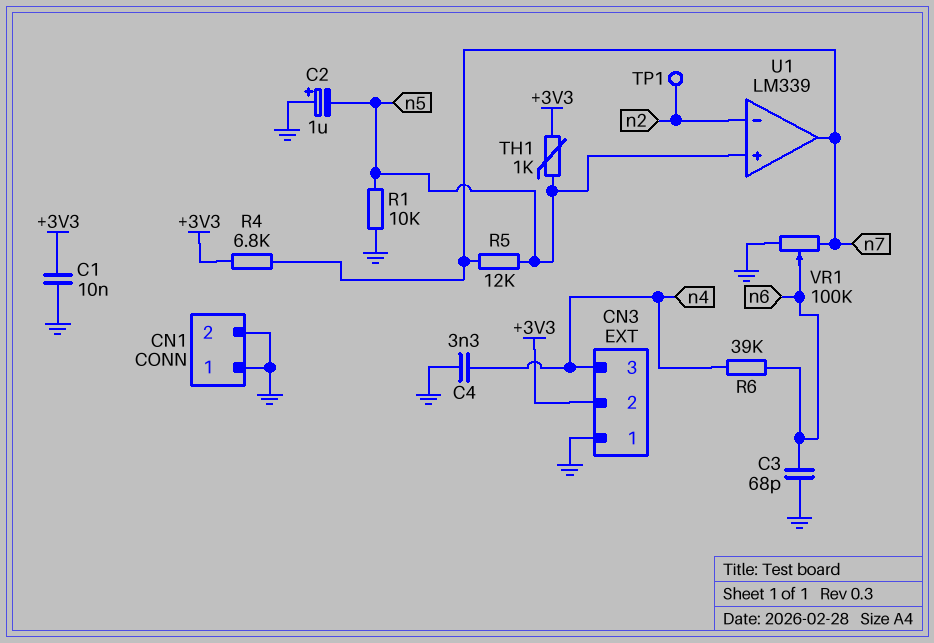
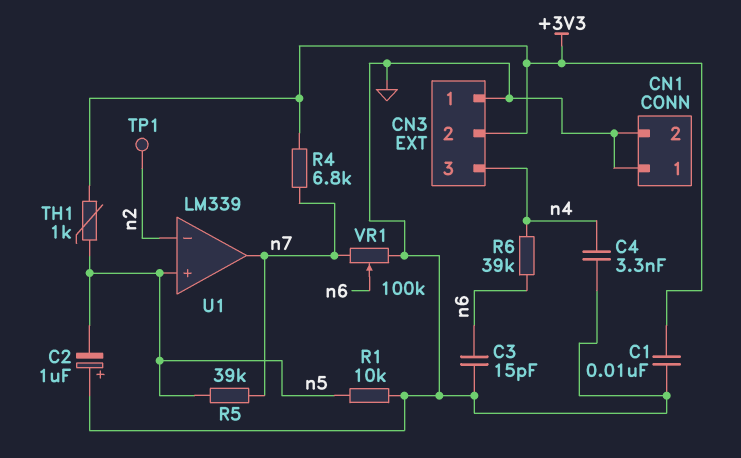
C3: 68pF (GND, n6) -> 15pF (GND, n6)
R5: 12k (n5, n7) -> 39k (n5, n7)

